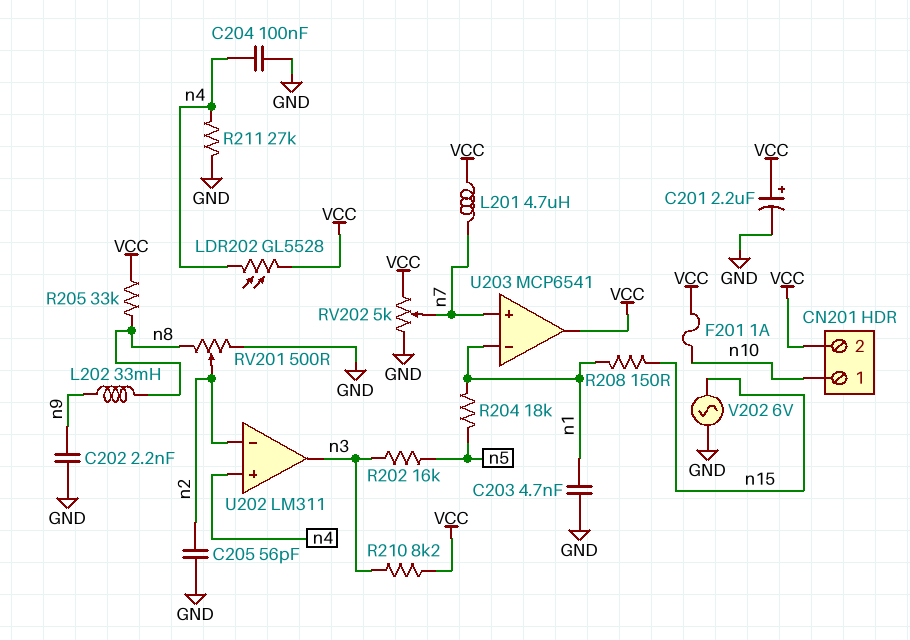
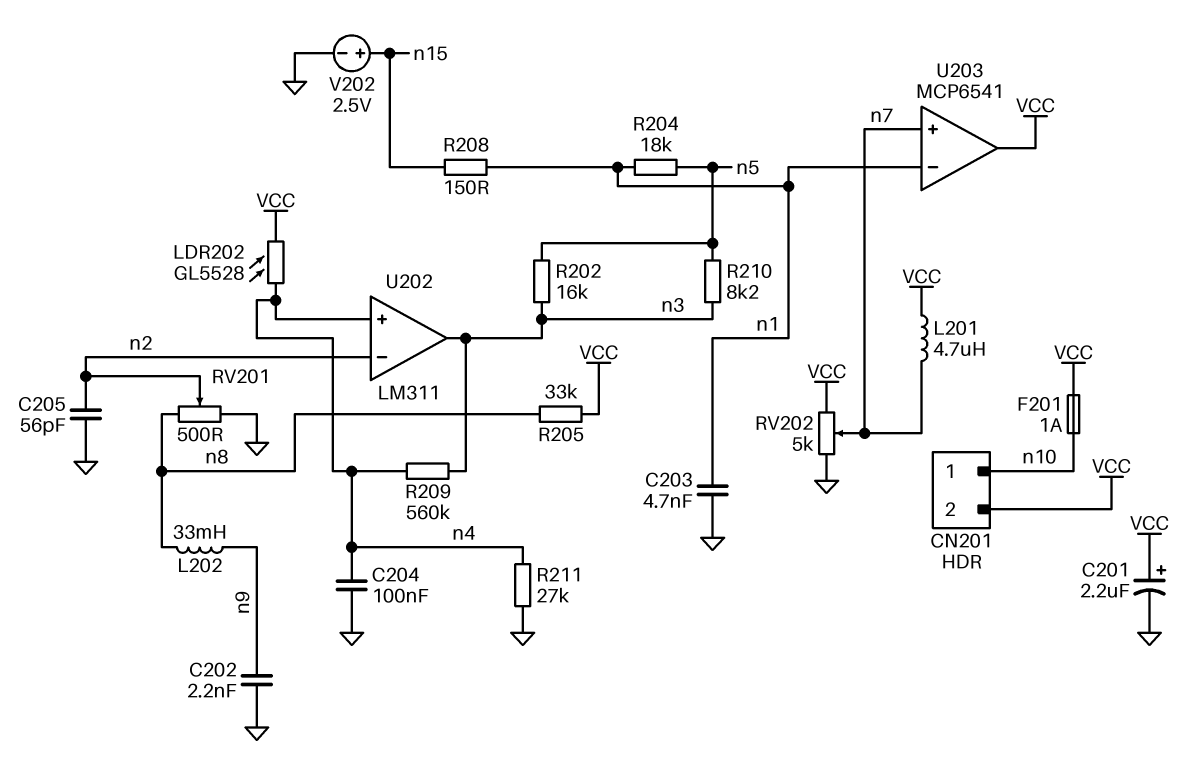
R209: none -> 560k (n3, n4)
R210: 8.2k (VCC, n3) -> 8.2k (n3, n5)
V202: AC 6V (GND, n15) -> 2.5V (plus n15, minus GND)

